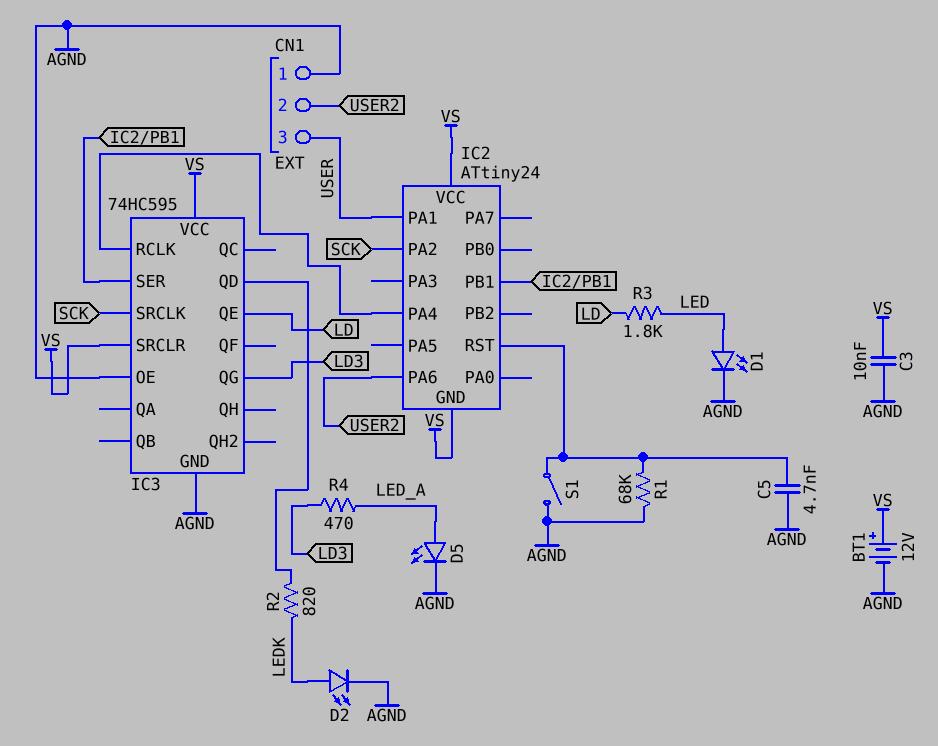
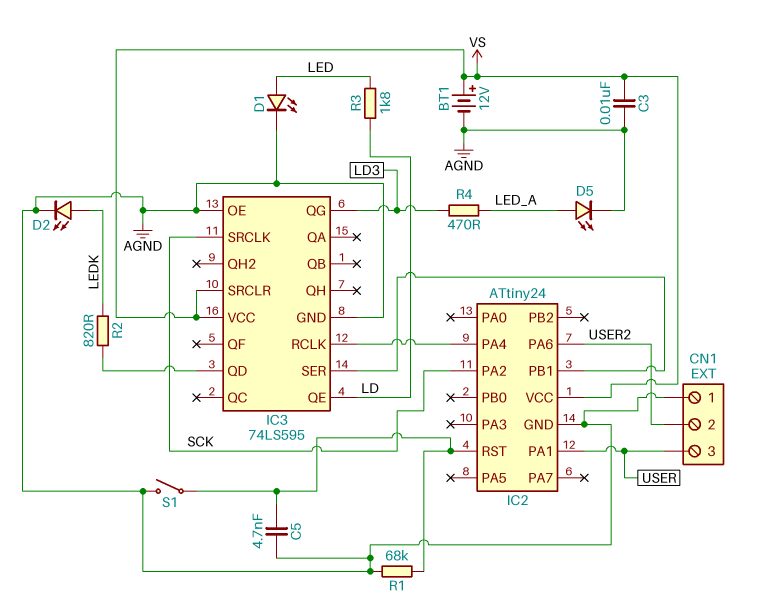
IC2 pin GND: VS -> AGND
IC3: 74HC595 -> 74LS595

